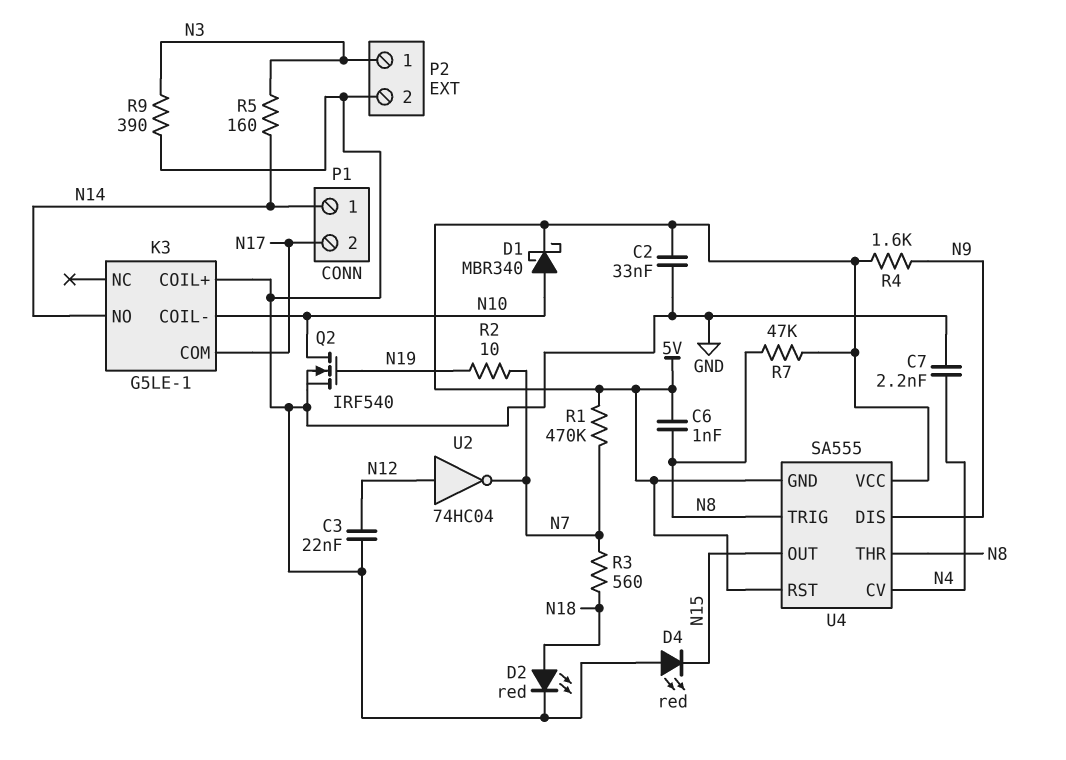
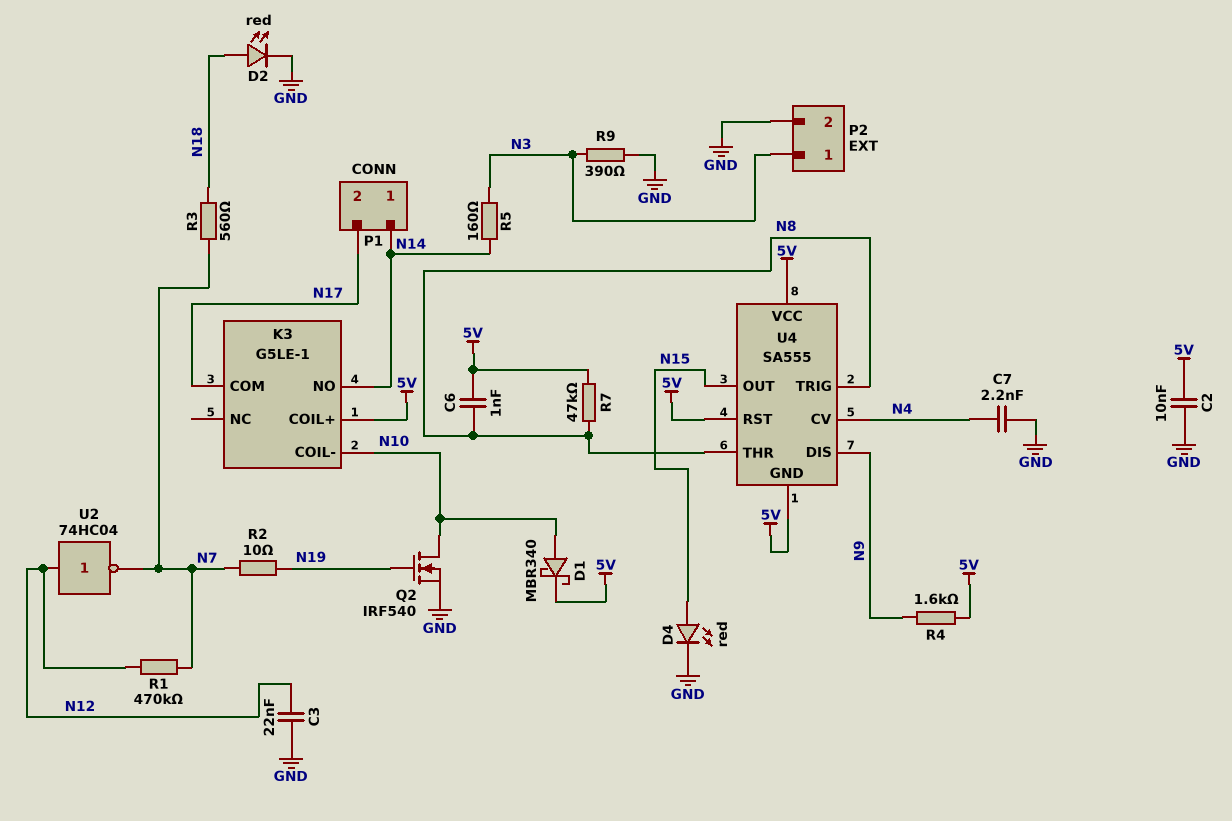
C2: 33nF (5V, GND) -> 10nF (5V, GND)
D4: LED red (A GND, K N15) -> LED red (A N15, K GND)
K3 pin COIL+: GND -> 5V
R1: 470k (5V, N7) -> 470k (N7, N12)

